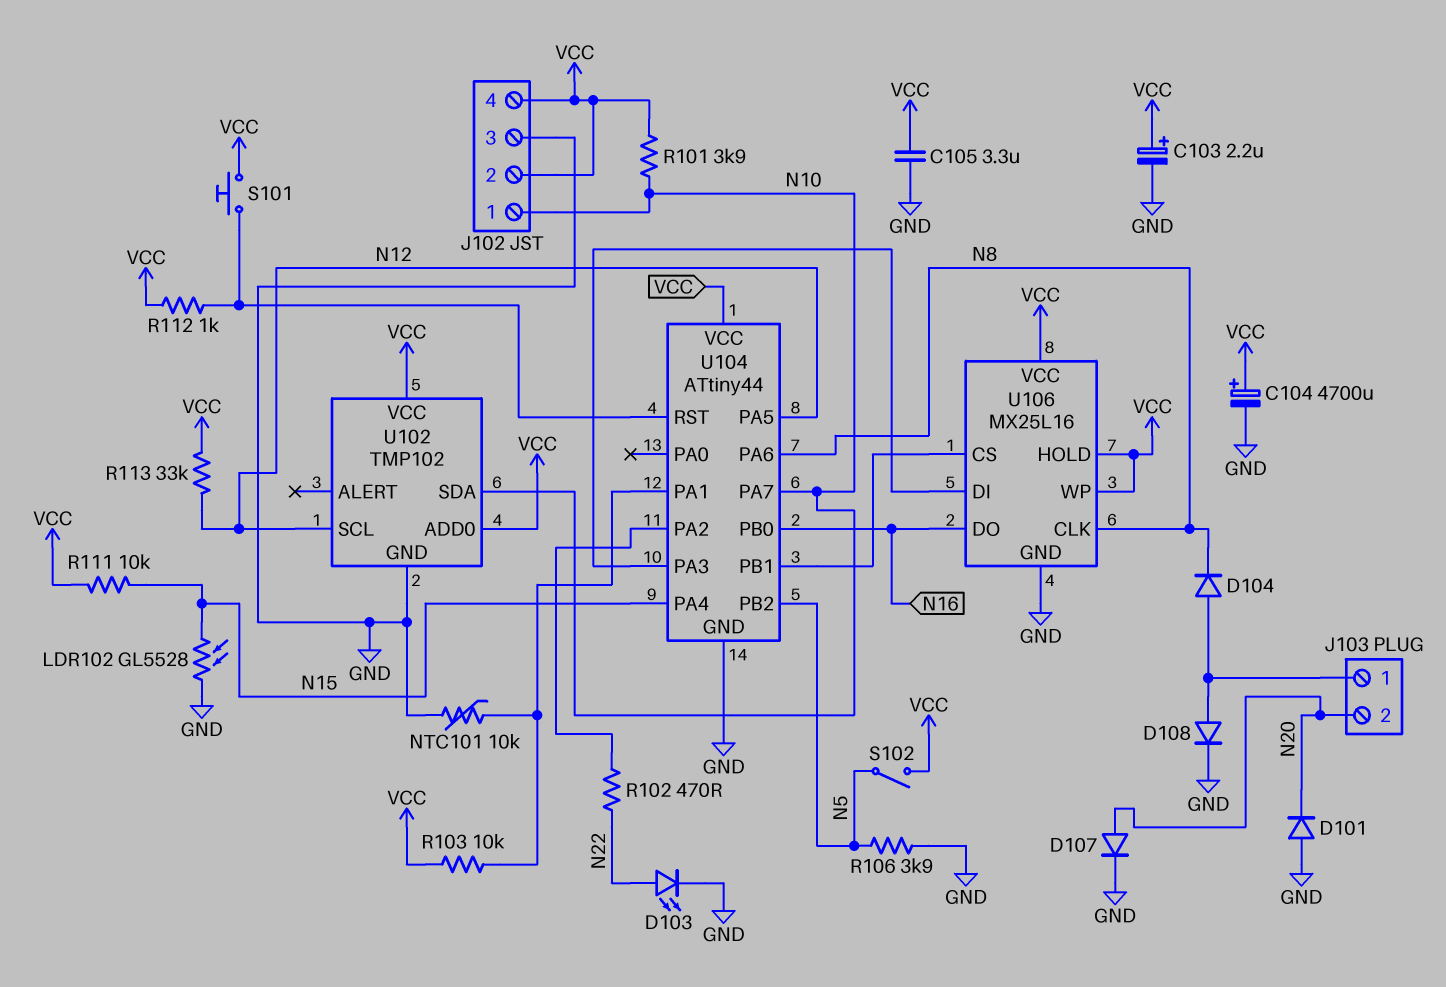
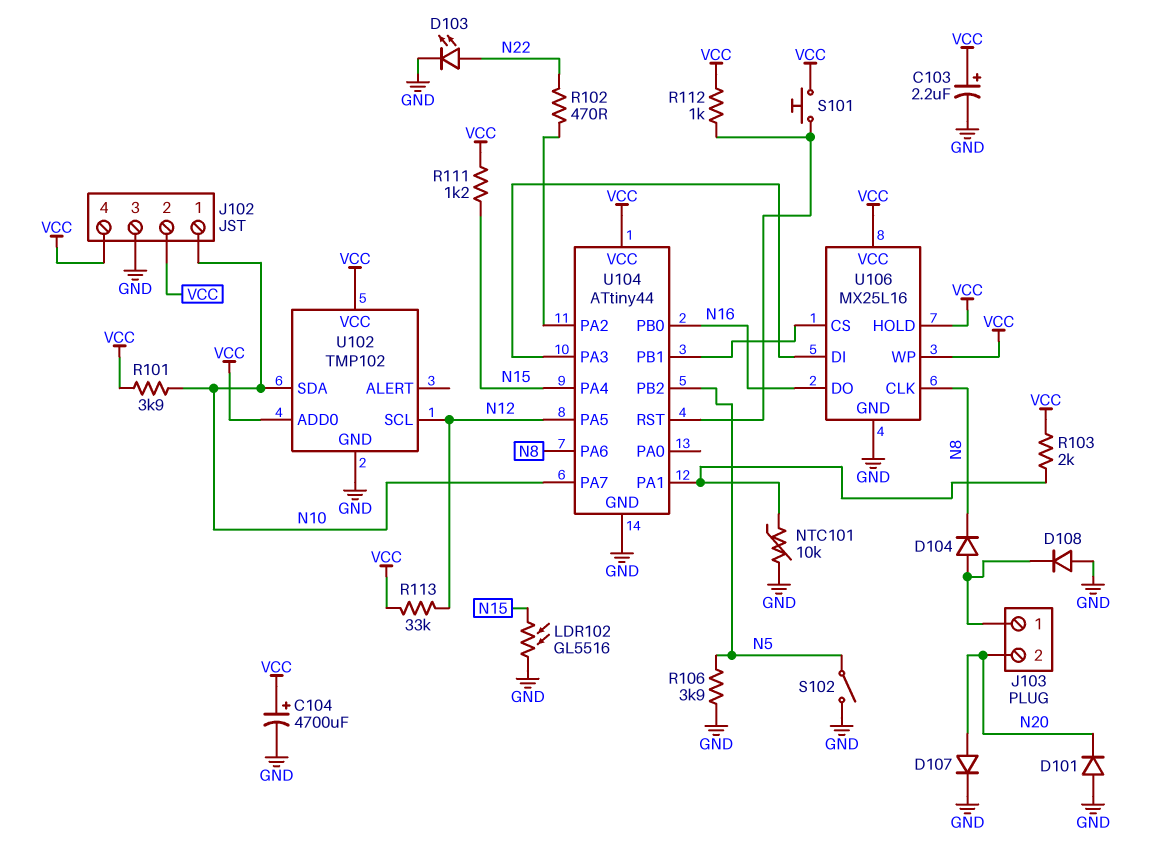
C105: 3.3uF (GND, VCC) -> none
D108: diode (A J103/1, K GND) -> diode (A GND, K J103/1)
LDR102: GL5528 (GND, N15) -> GL5516 (GND, N15)
R103: 10k (U104/PA1, VCC) -> 2k (U104/PA1, VCC)
R111: 10k (N15, VCC) -> 1.2k (N15, VCC)
S102: switch (N5, VCC) -> switch (GND, N5)

